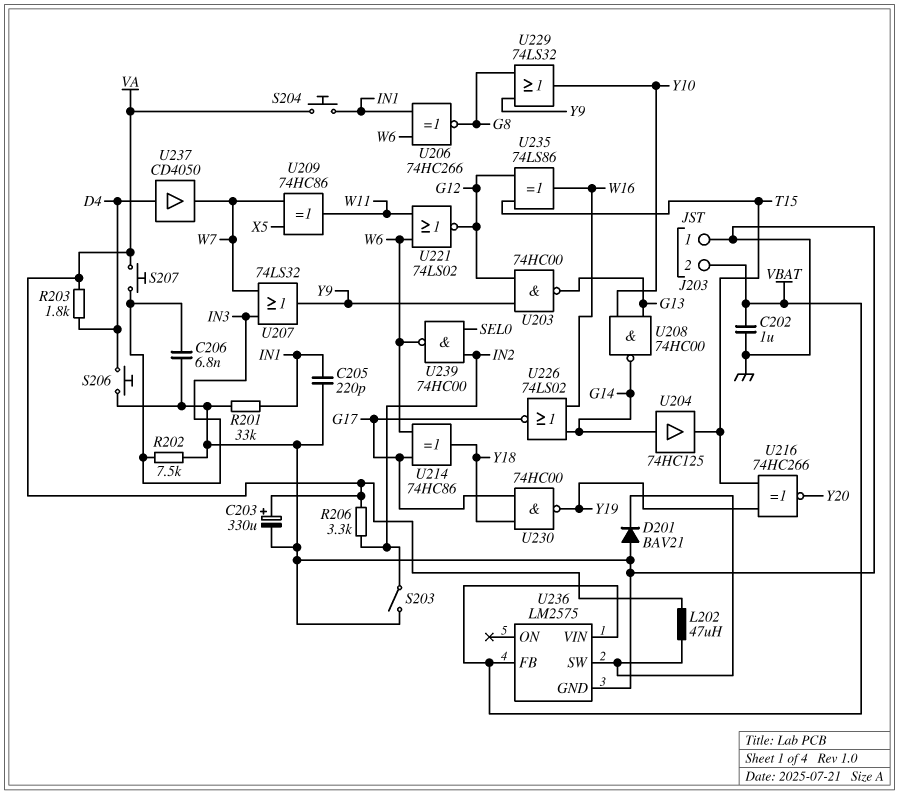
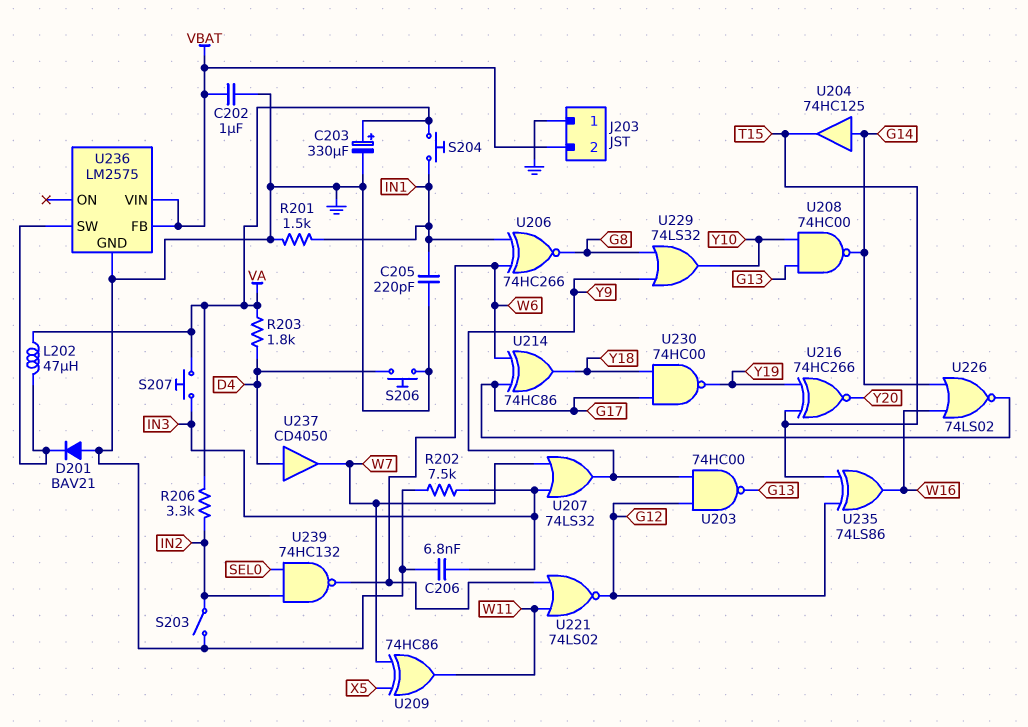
R201: 33k (GND, IN1) -> 1.5k (GND, IN1)
U239: NAND 74HC00 (in IN2, in SEL0, out W6) -> NAND 74HC132 (in IN2, in SEL0, out W6)

